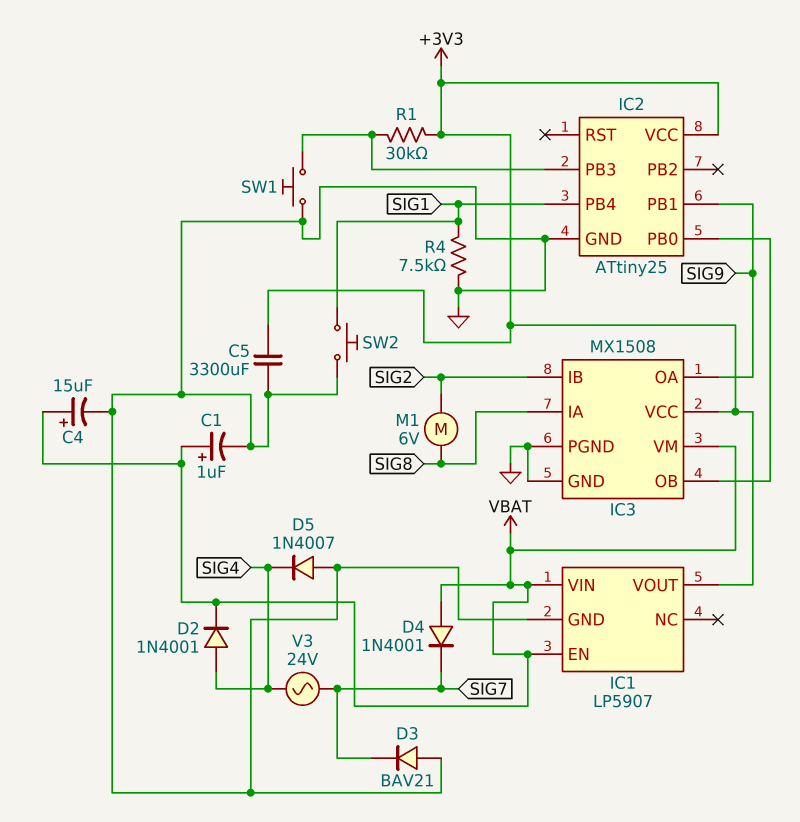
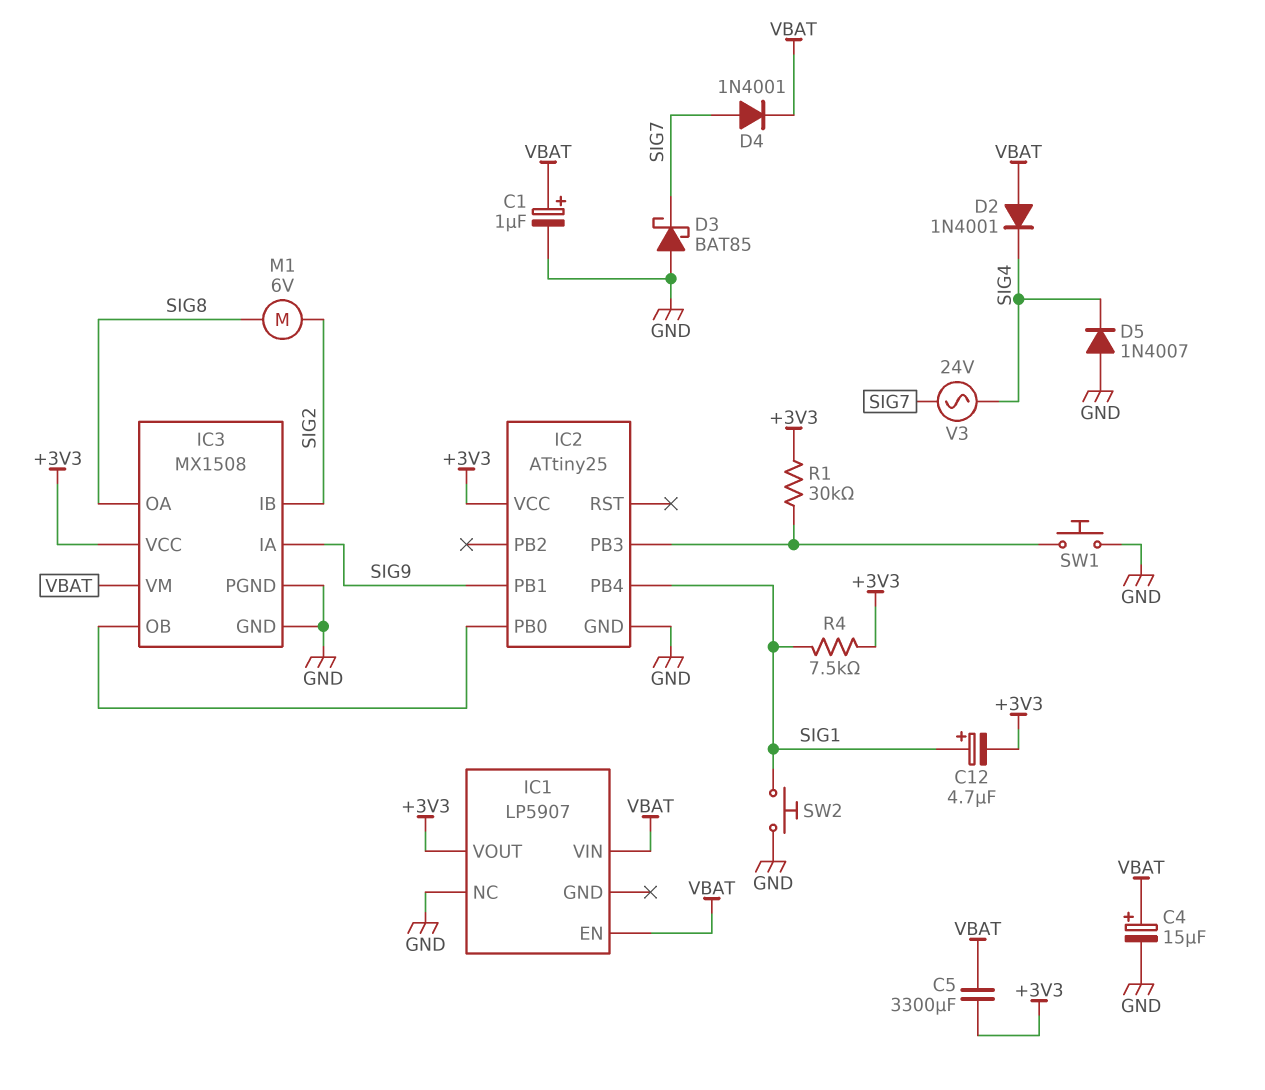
C5: 3300uF (+3V3, GND) -> 3300uF (+3V3, VBAT)
C12: none -> 4.7uF (plus SIG1, minus +3V3)
D2: diode 1N4001 (A SIG4, K VBAT) -> diode 1N4001 (A VBAT, K SIG4)
D3: diode BAV21 (A GND, K SIG7) -> schottky BAT85 (A GND, K SIG7)
D4: diode 1N4001 (A VBAT, K SIG7) -> diode 1N4001 (A SIG7, K VBAT)
IC1 pin GND: GND -> none
IC1 pin NC: none -> GND
IC3 pin IA: SIG8 -> SIG9
IC3 pin OA: SIG9 -> SIG8
R4: 7.5k (GND, SIG1) -> 7.5k (+3V3, SIG1)

